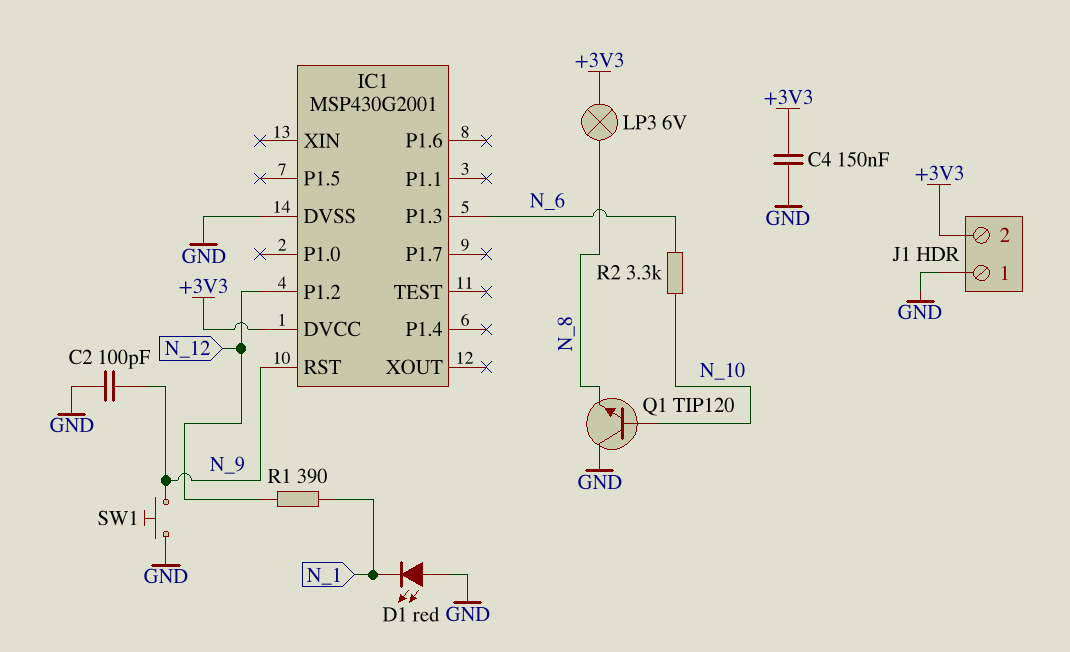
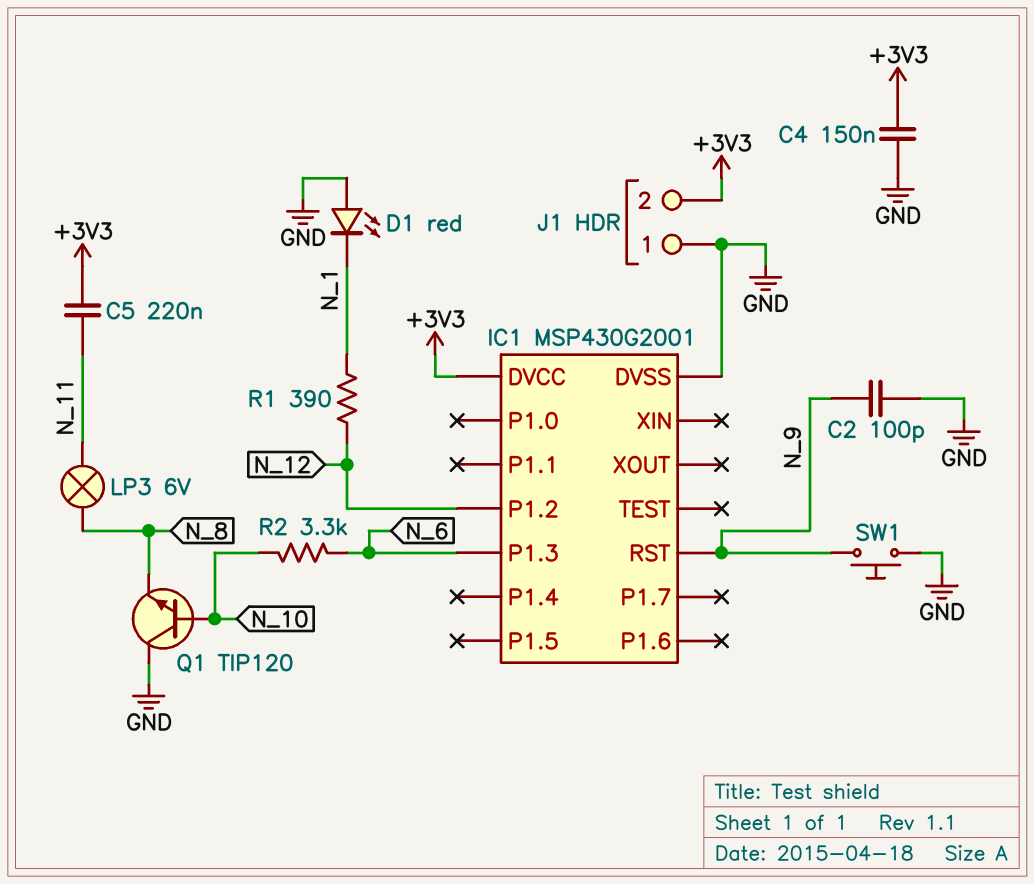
C5: none -> 220nF (+3V3, N_11)
LP3: lamp 6V (+3V3, N_8) -> lamp 6V (N_8, N_11)

